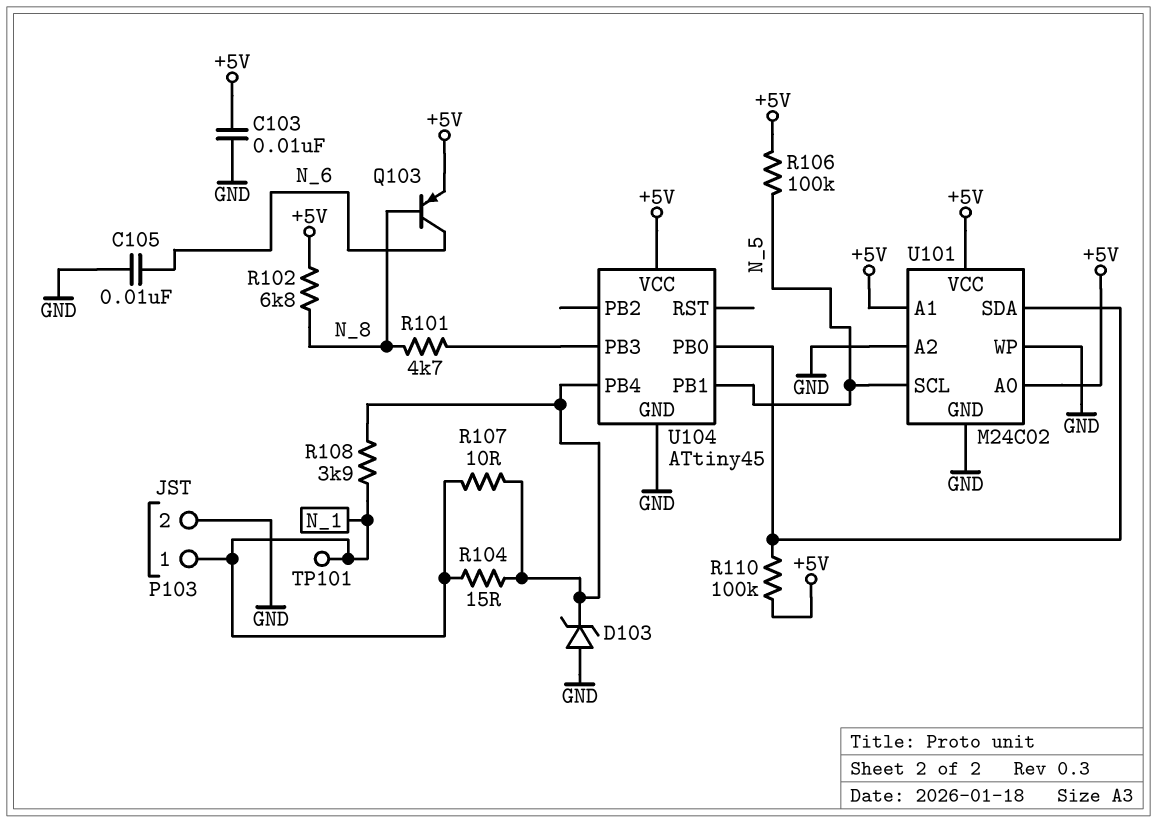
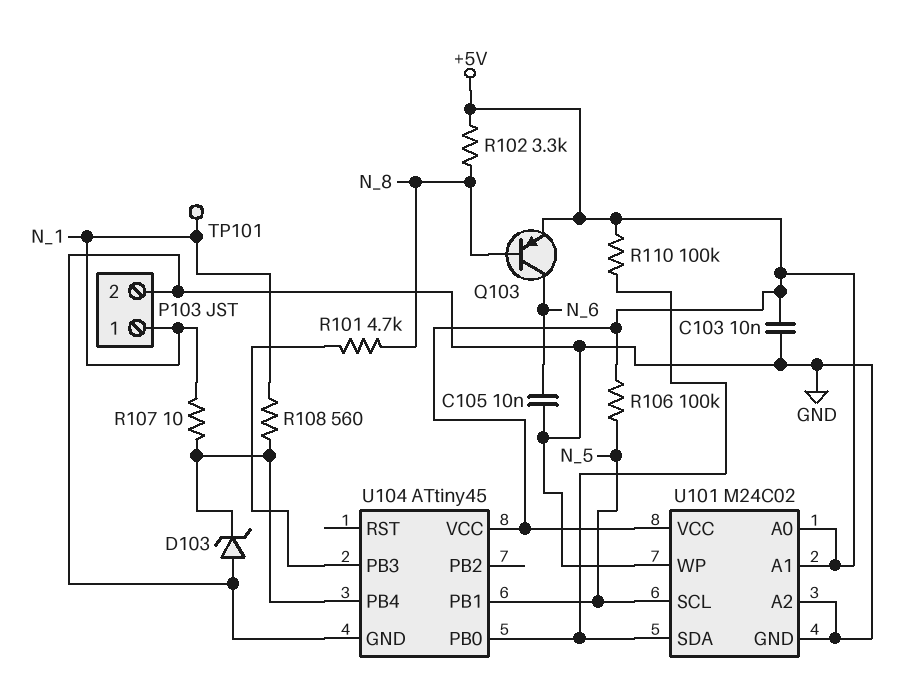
R102: 6.8k (+5V, N_8) -> 3.3k (+5V, N_8)
R104: 15 (N_1, U104/PB4) -> none
R108: 3.9k (N_1, U104/PB4) -> 560 (N_1, U104/PB4)

